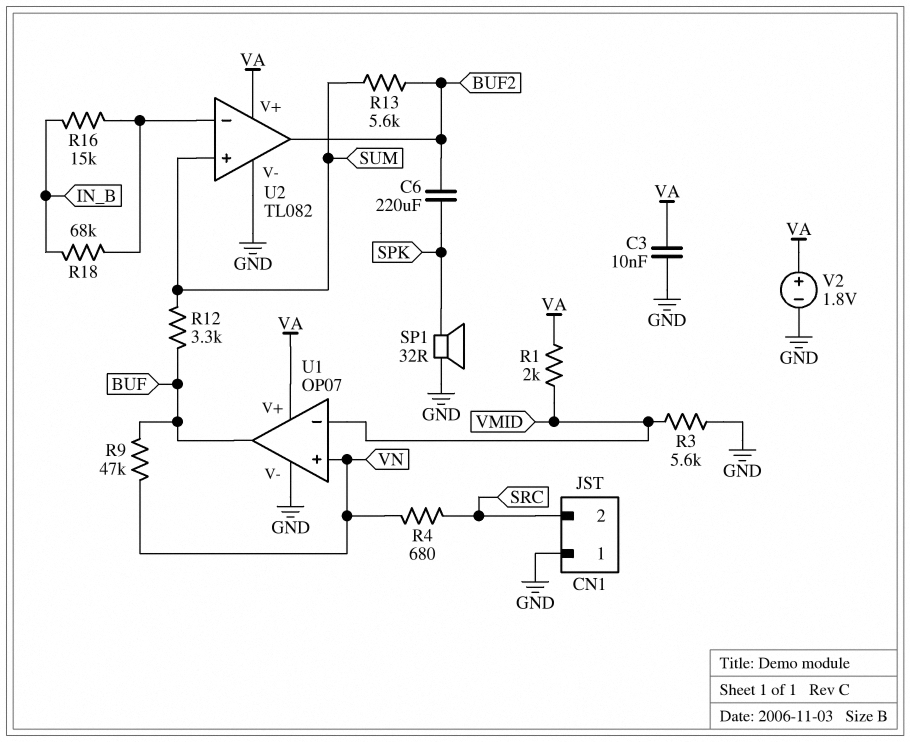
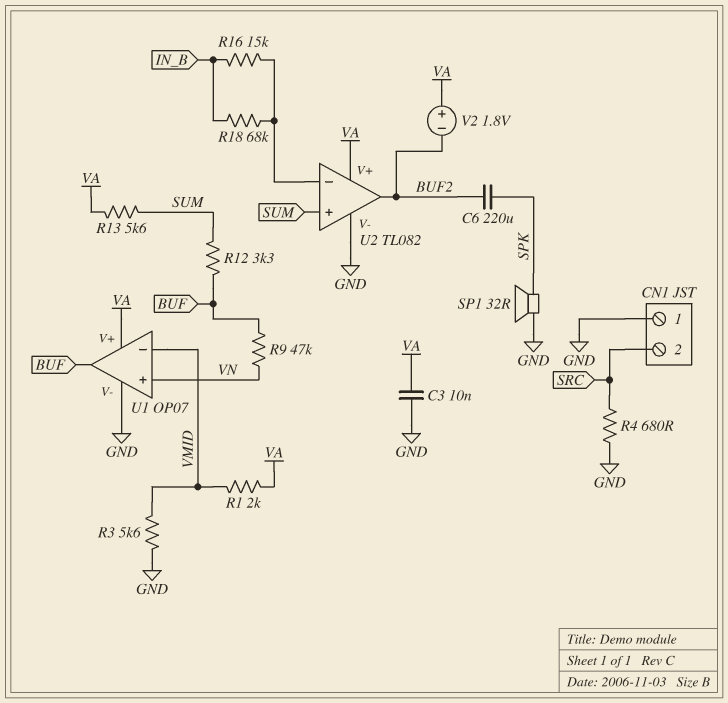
R4: 680 (SRC, VN) -> 680 (GND, SRC)
R13: 5.6k (BUF2, SUM) -> 5.6k (SUM, VA)
V2: 1.8V (plus VA, minus GND) -> 1.8V (plus VA, minus BUF2)

